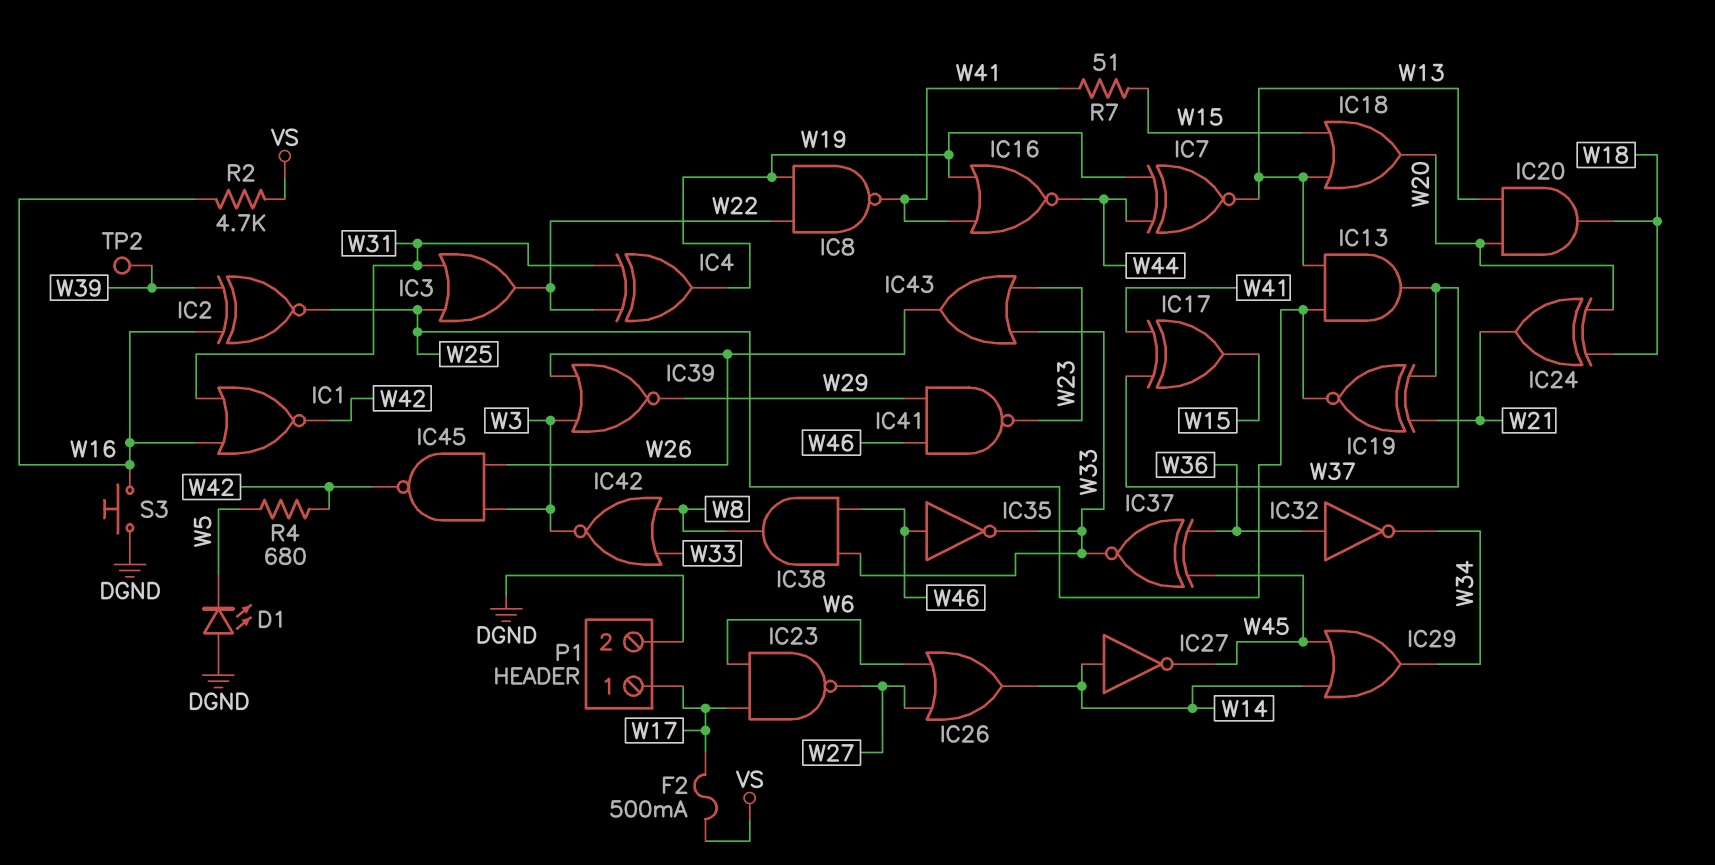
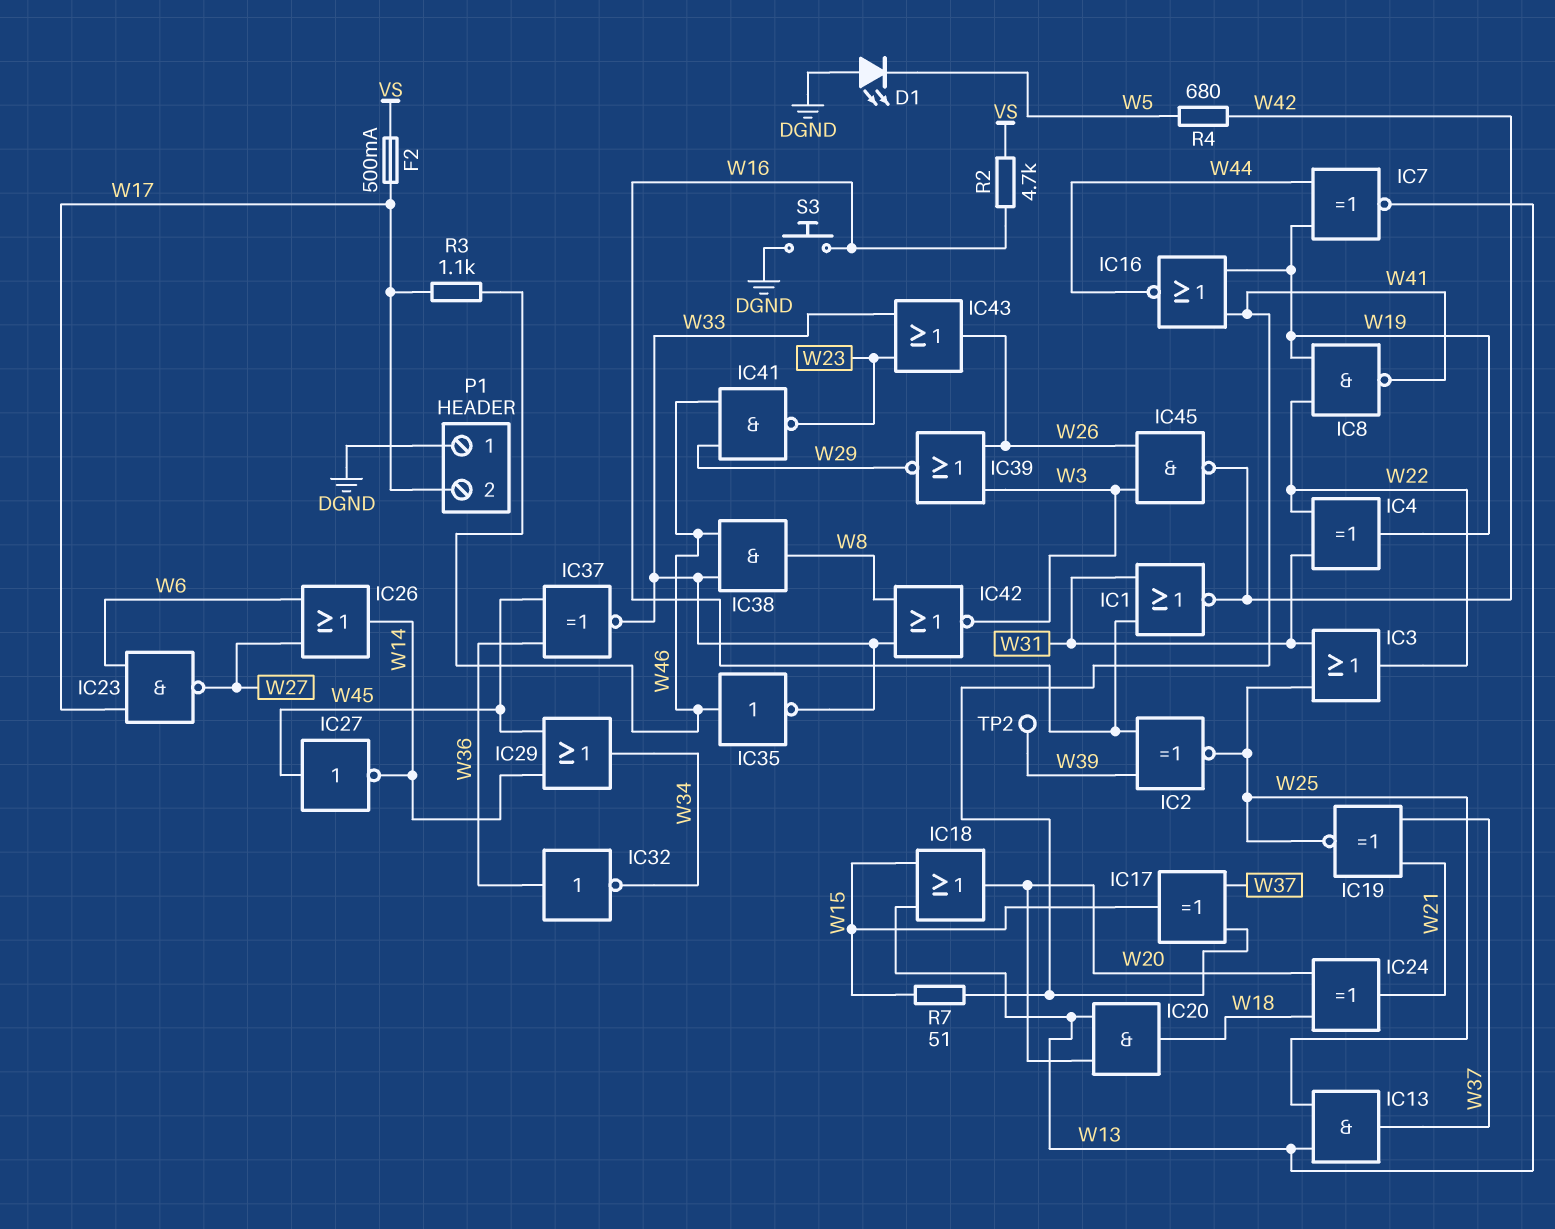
IC27: NOT (in W14, out W45) -> NOT (in W45, out W14)
P1 pin 1: W17 -> DGND
P1 pin 2: DGND -> W17
R3: none -> 1.1k (W17, W46)

